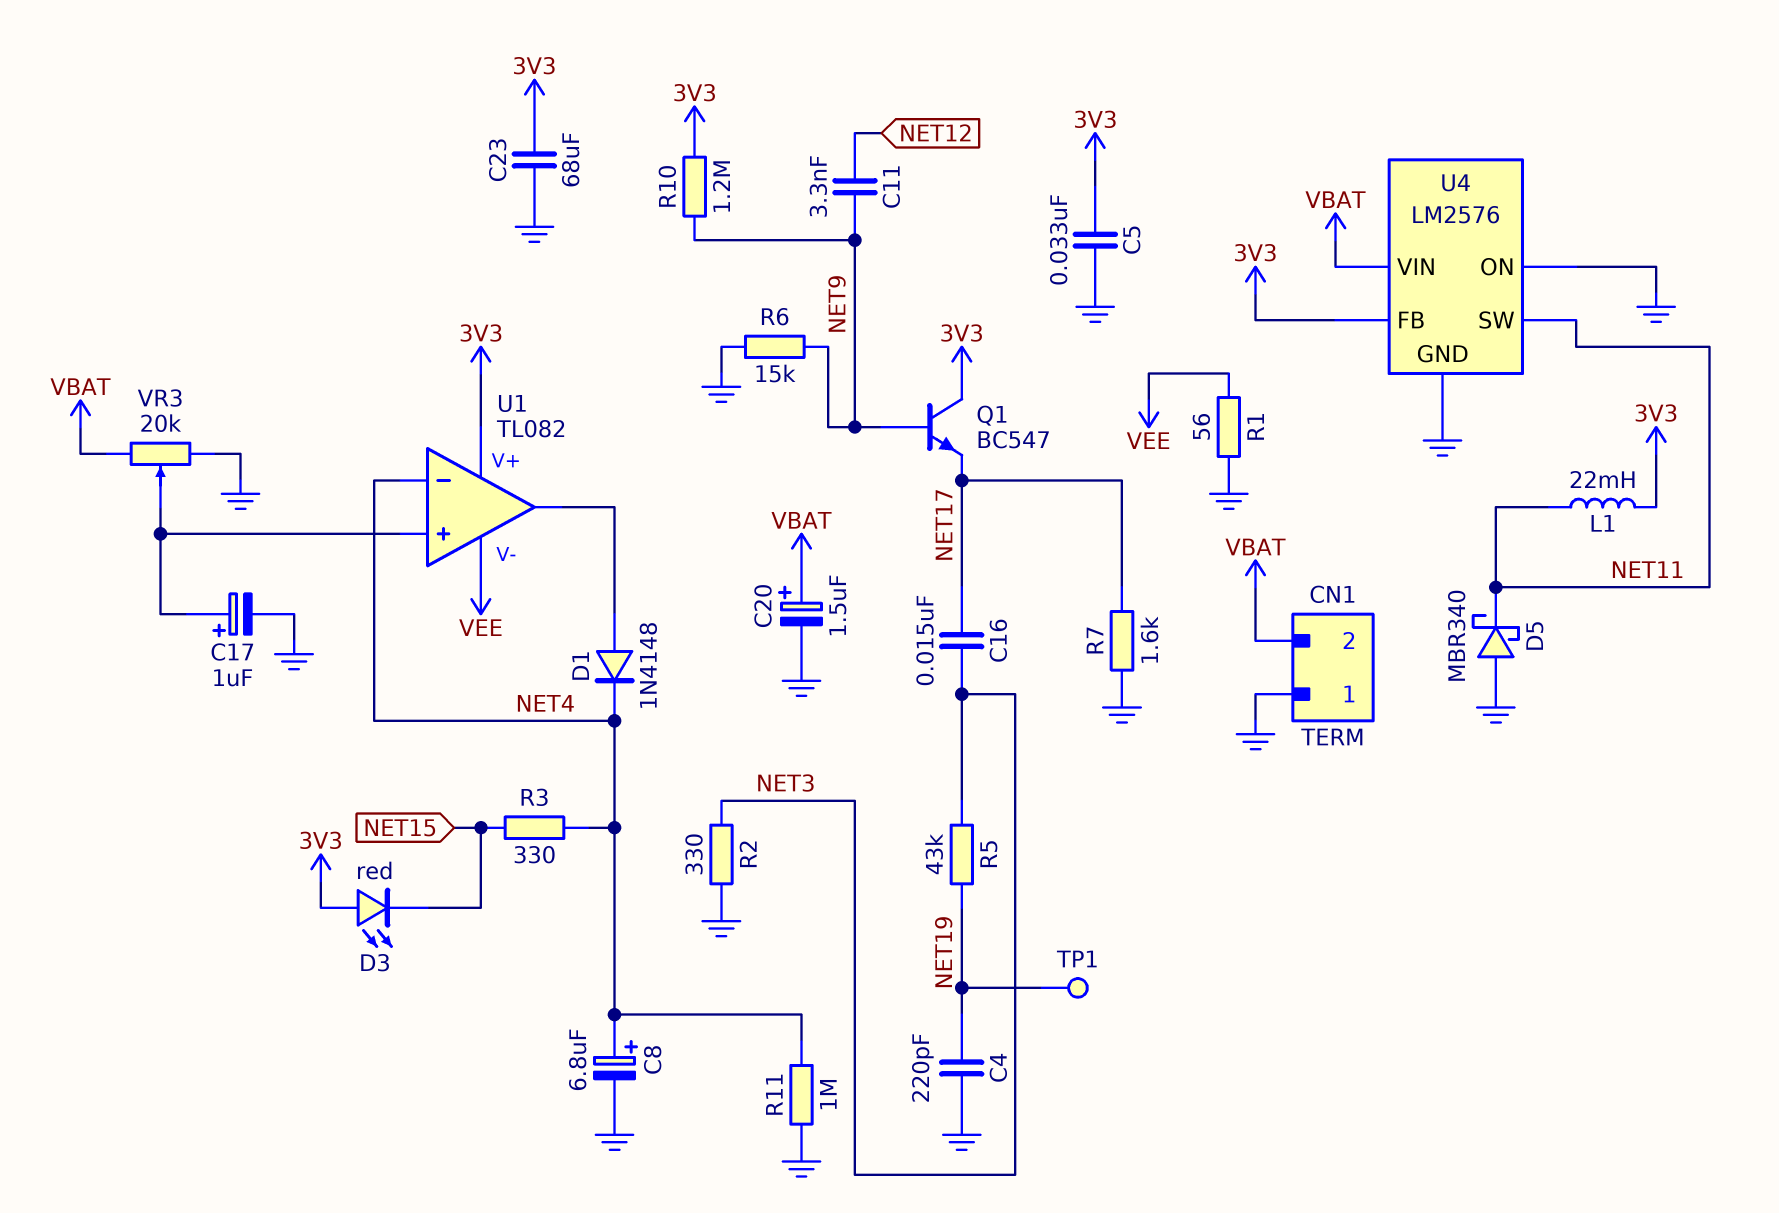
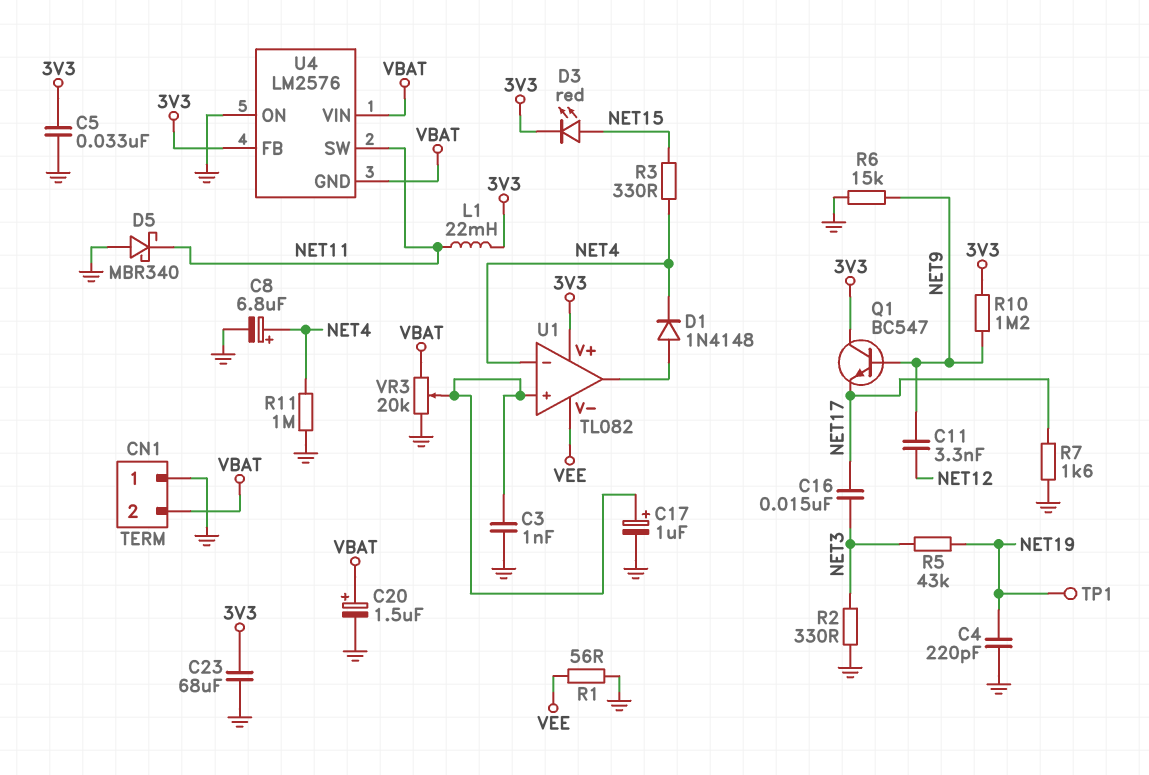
C3: none -> 1nF (GND, U1/in+)
D3: LED red (A 3V3, K NET15) -> LED red (A NET15, K 3V3)
U4 pin GND: GND -> VBAT

